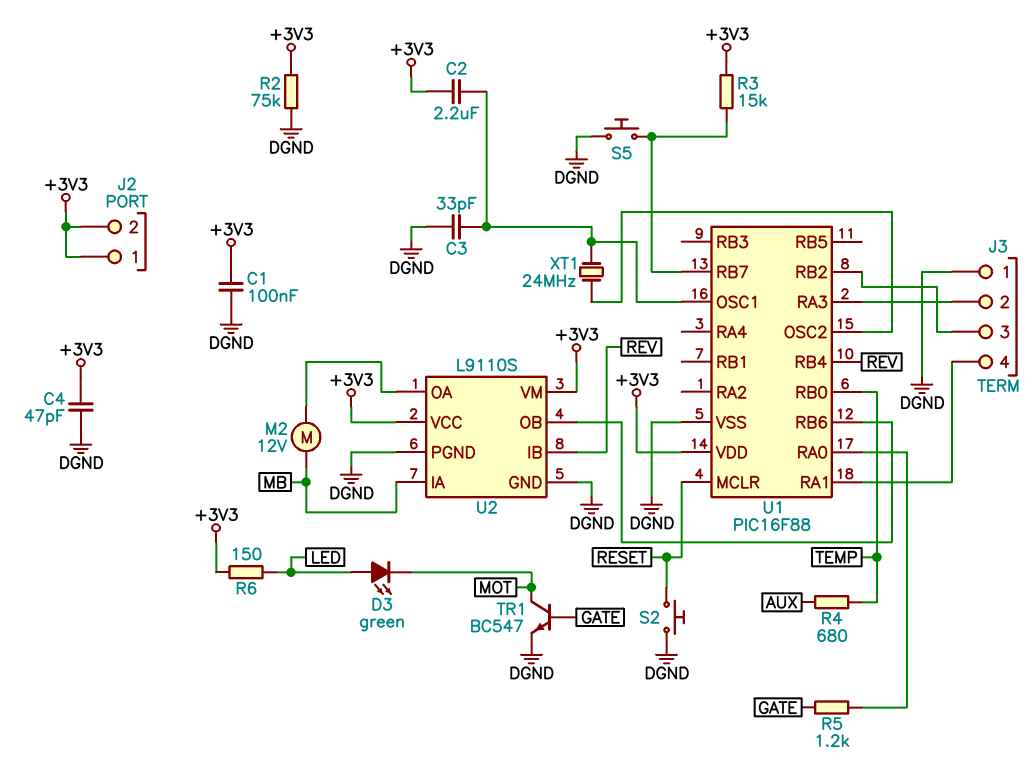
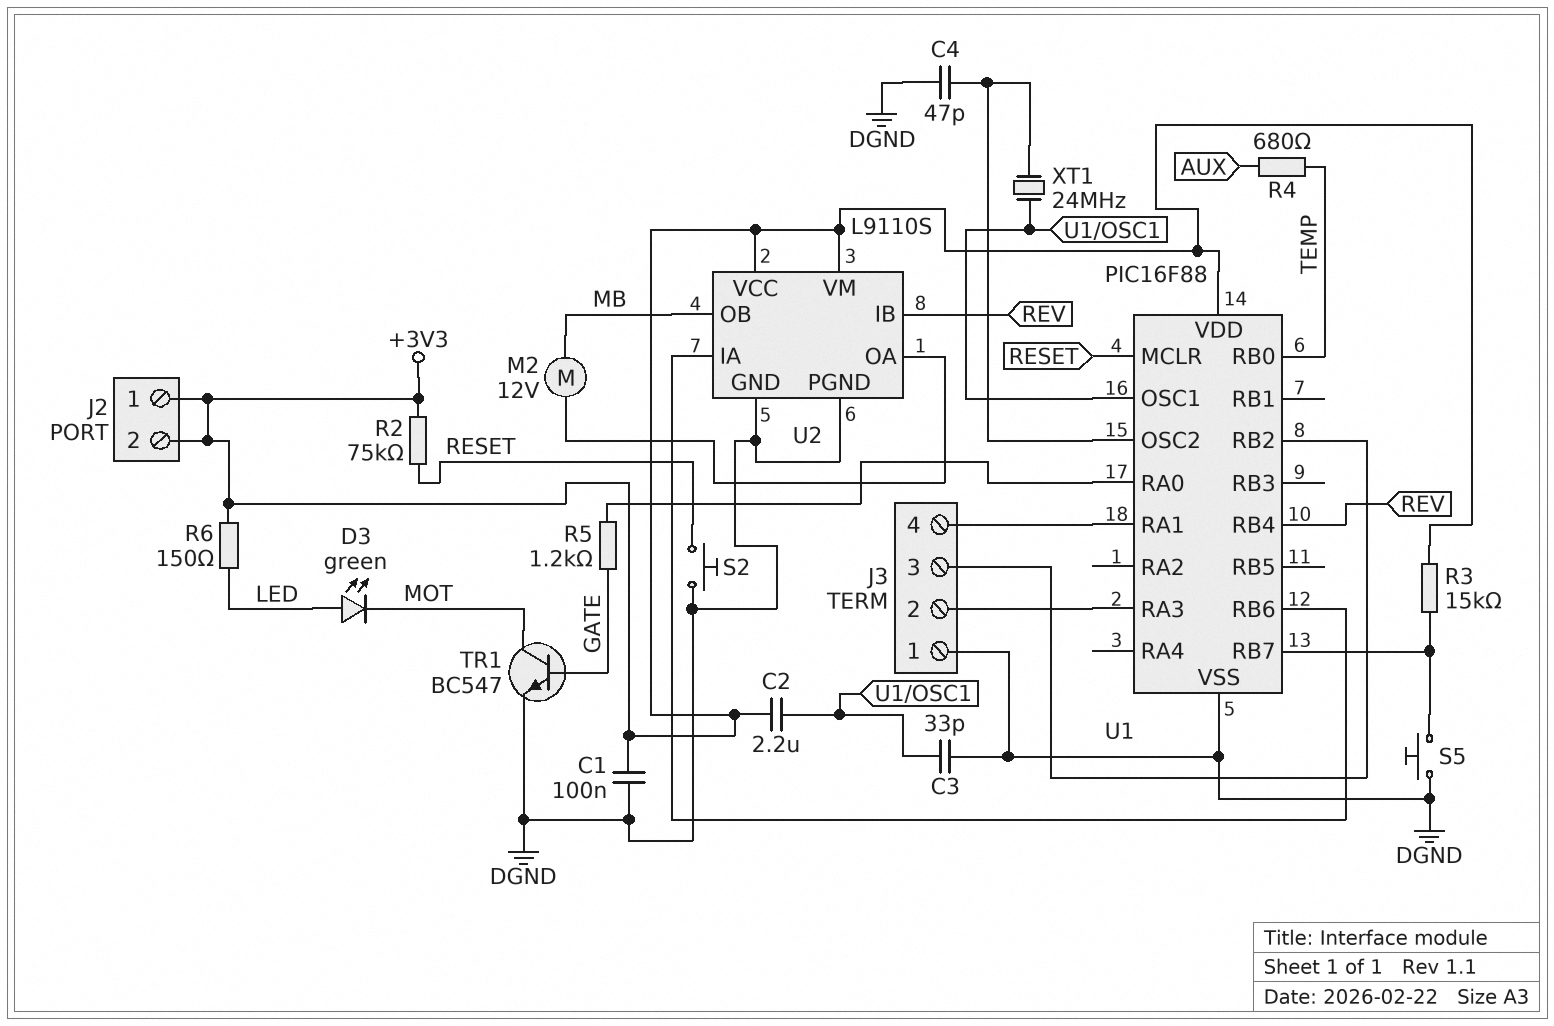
C4: 47pF (+3V3, DGND) -> 47pF (DGND, U1/OSC2)
R2: 75k (+3V3, DGND) -> 75k (+3V3, RESET)
U2 pin IA: MB -> U1/RB6
U2 pin OB: U1/RB6 -> MB

